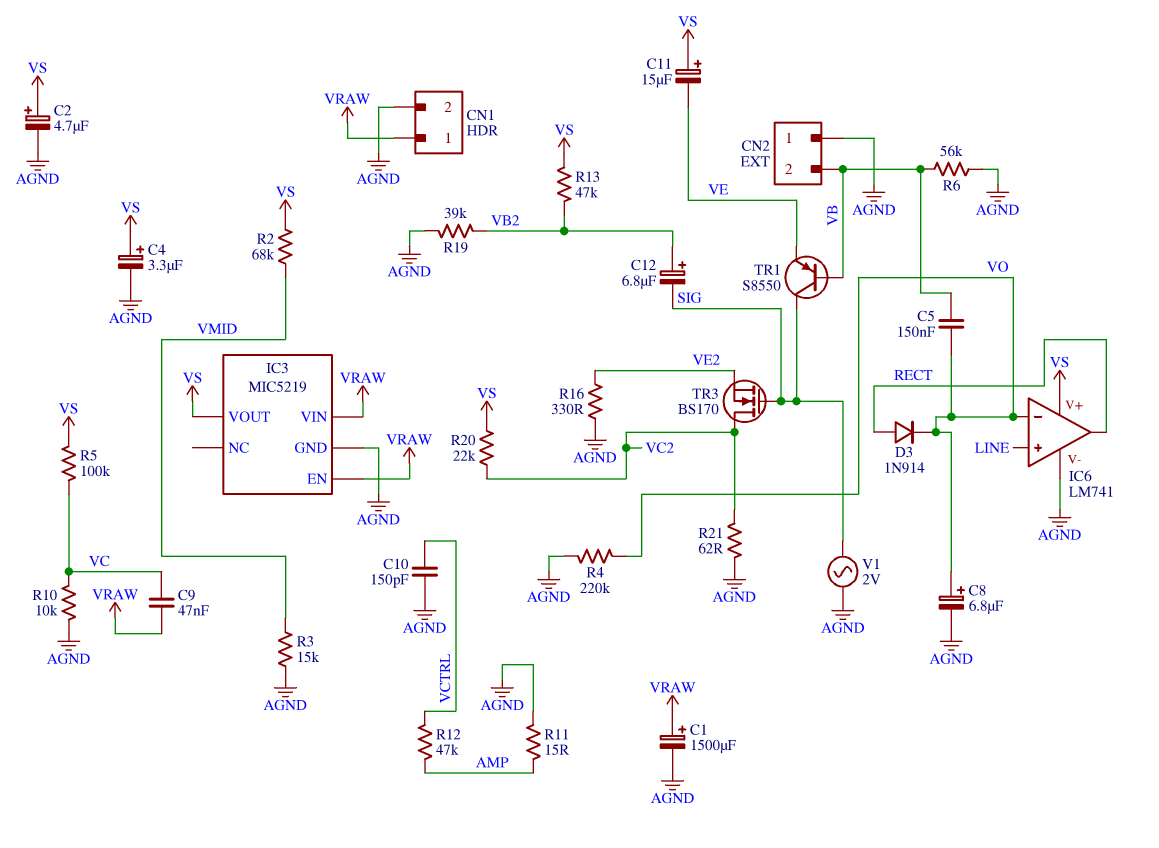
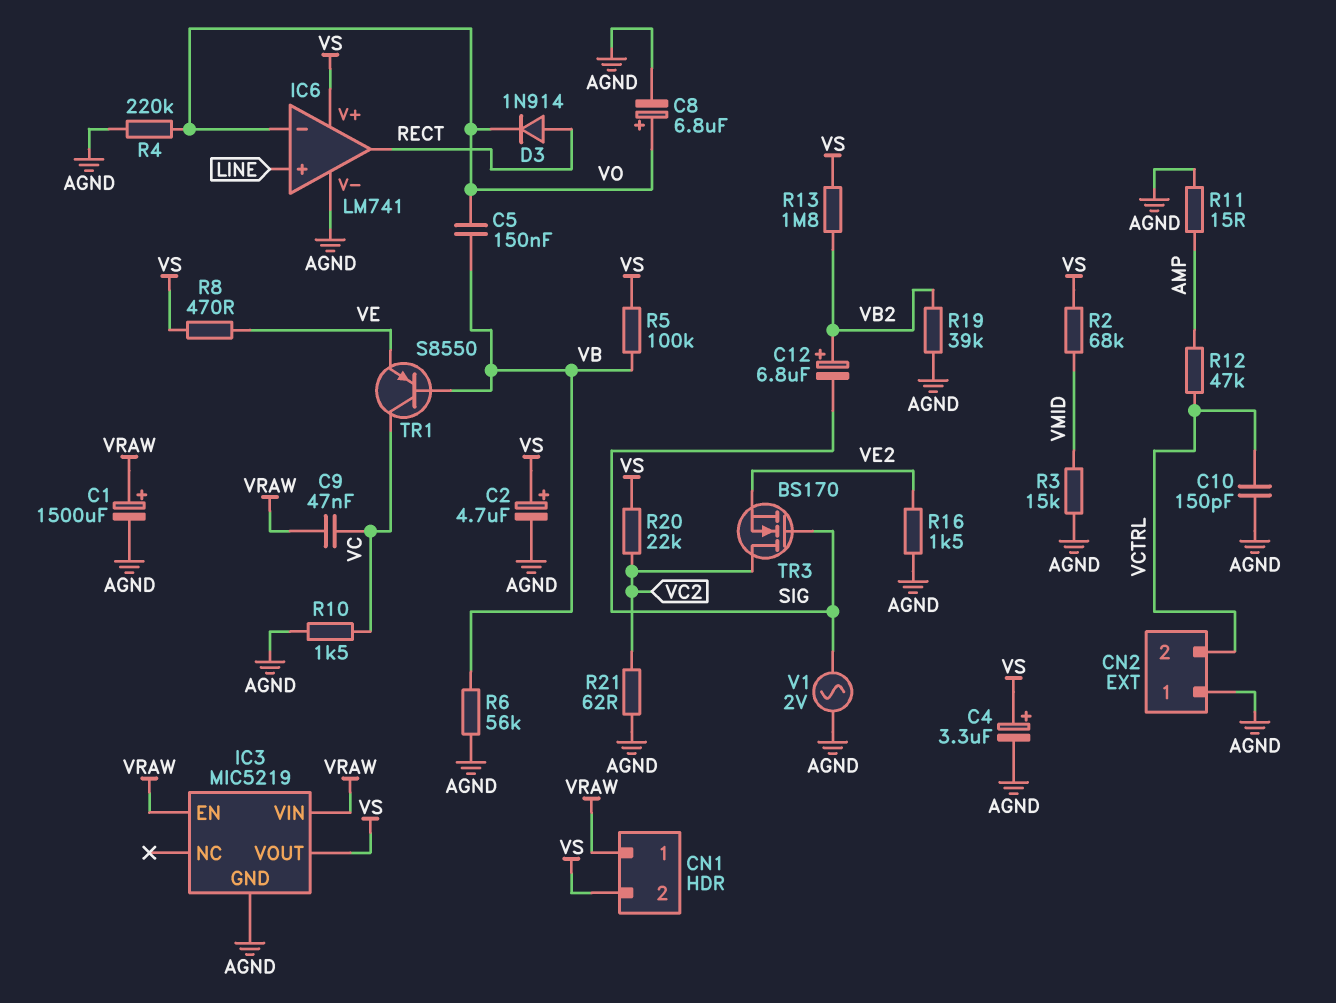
C11: 15uF (plus VS, minus VE) -> none
CN1 pin 2: AGND -> VS
CN2 pin 2: VB -> VCTRL
R5: 100k (VC, VS) -> 100k (VB, VS)
R8: none -> 470 (VE, VS)
R10: 10k (AGND, VC) -> 1.5k (AGND, VC)
R13: 47k (VB2, VS) -> 1.8M (VB2, VS)
R16: 330 (AGND, VE2) -> 1.5k (AGND, VE2)
TR1: PNP S8550 (B VB, C SIG, E VE) -> PNP S8550 (B VB, C VC, E VE)

